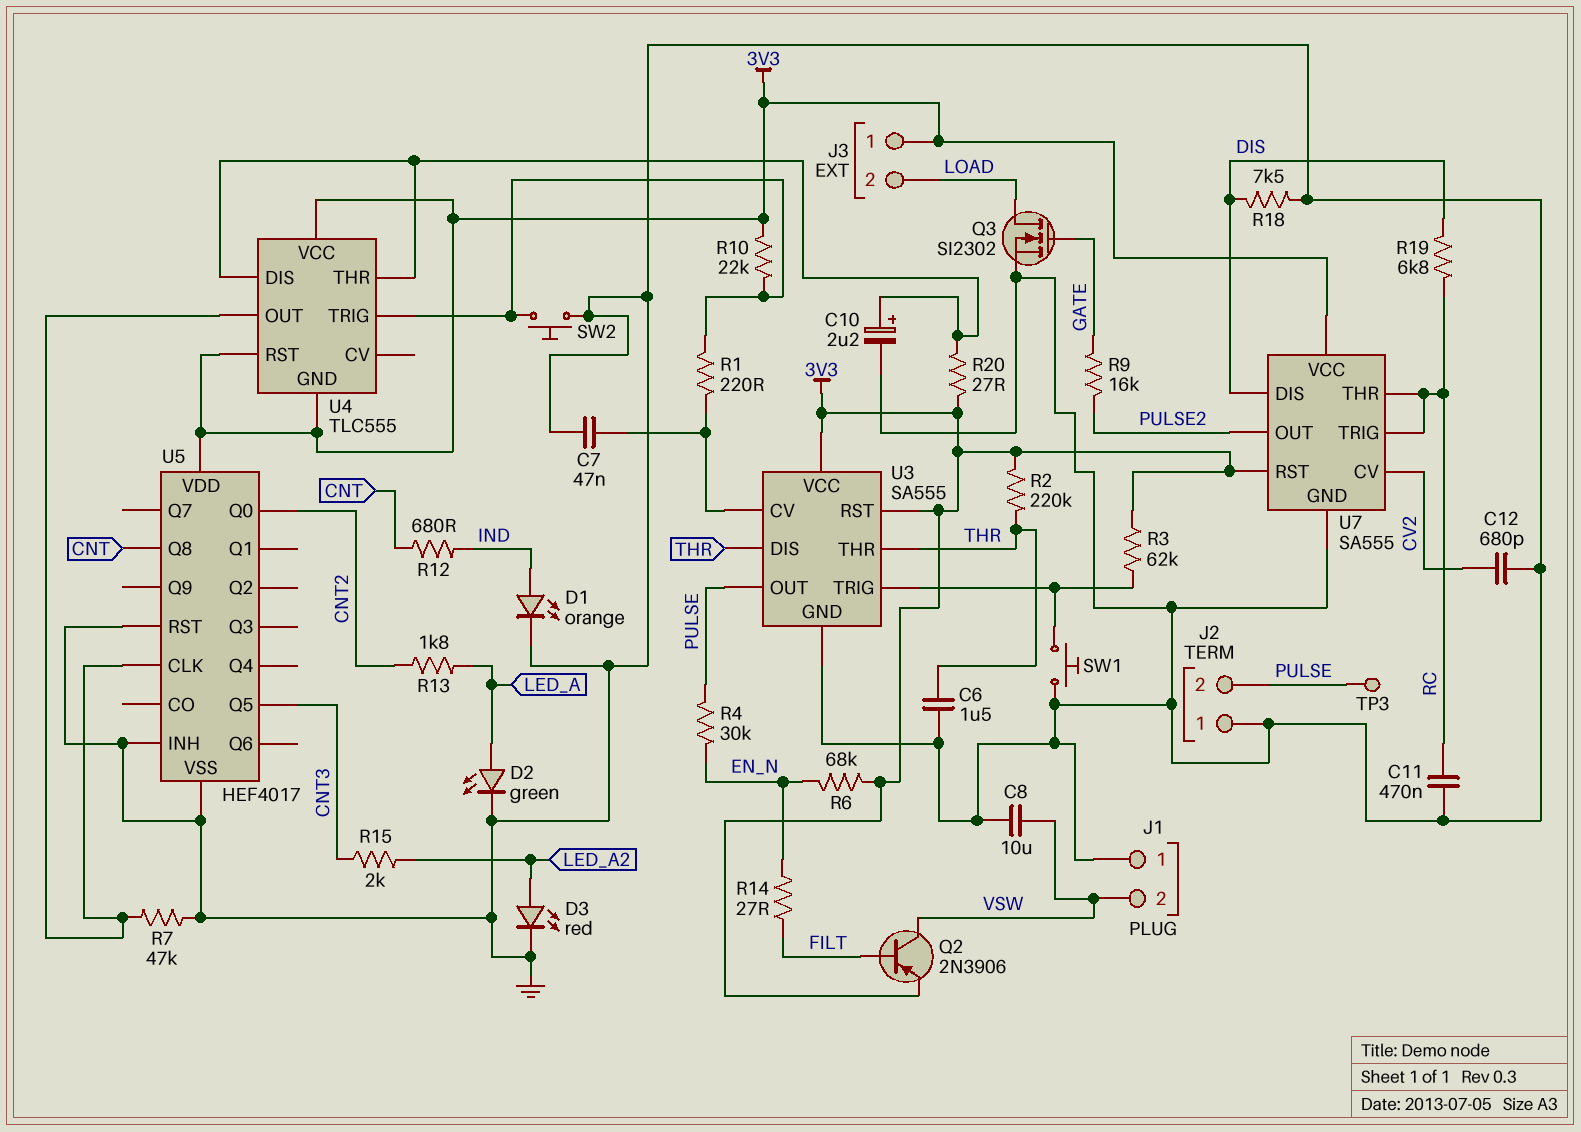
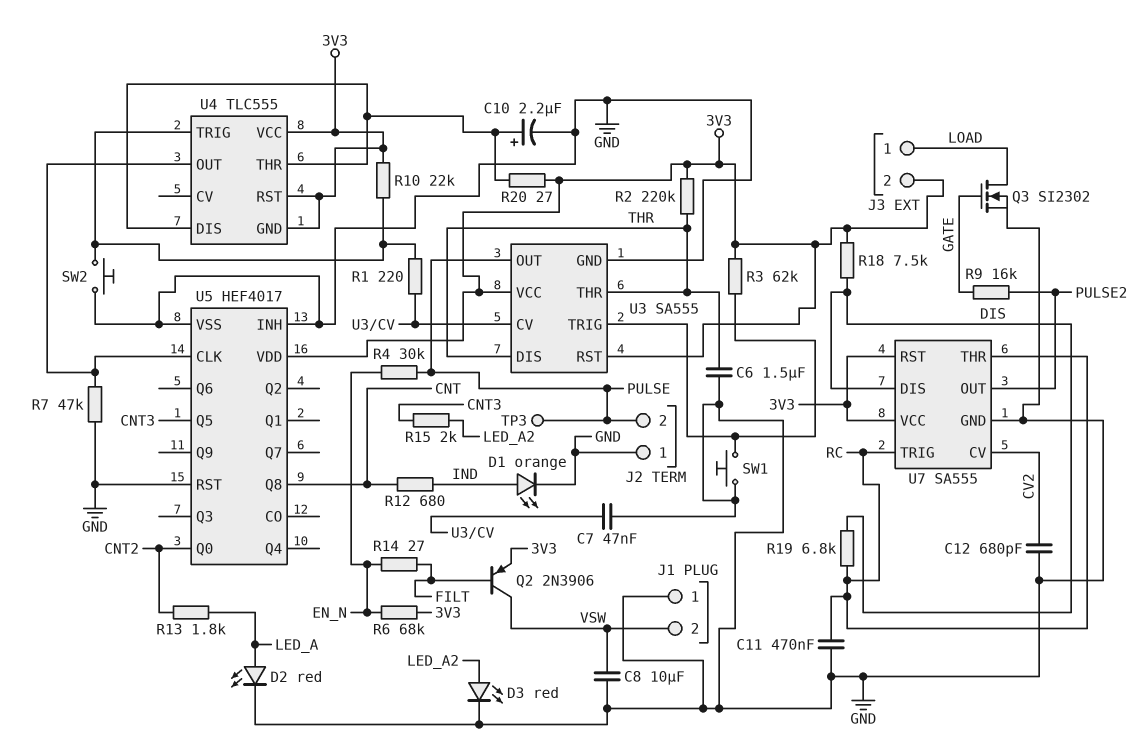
D2: LED green (A LED_A, K GND) -> LED red (A LED_A, K GND)
J3 pin 1: 3V3 -> LOAD
J3 pin 2: LOAD -> 3V3
R18: 7.5k (DIS, GND) -> 7.5k (3V3, DIS)

